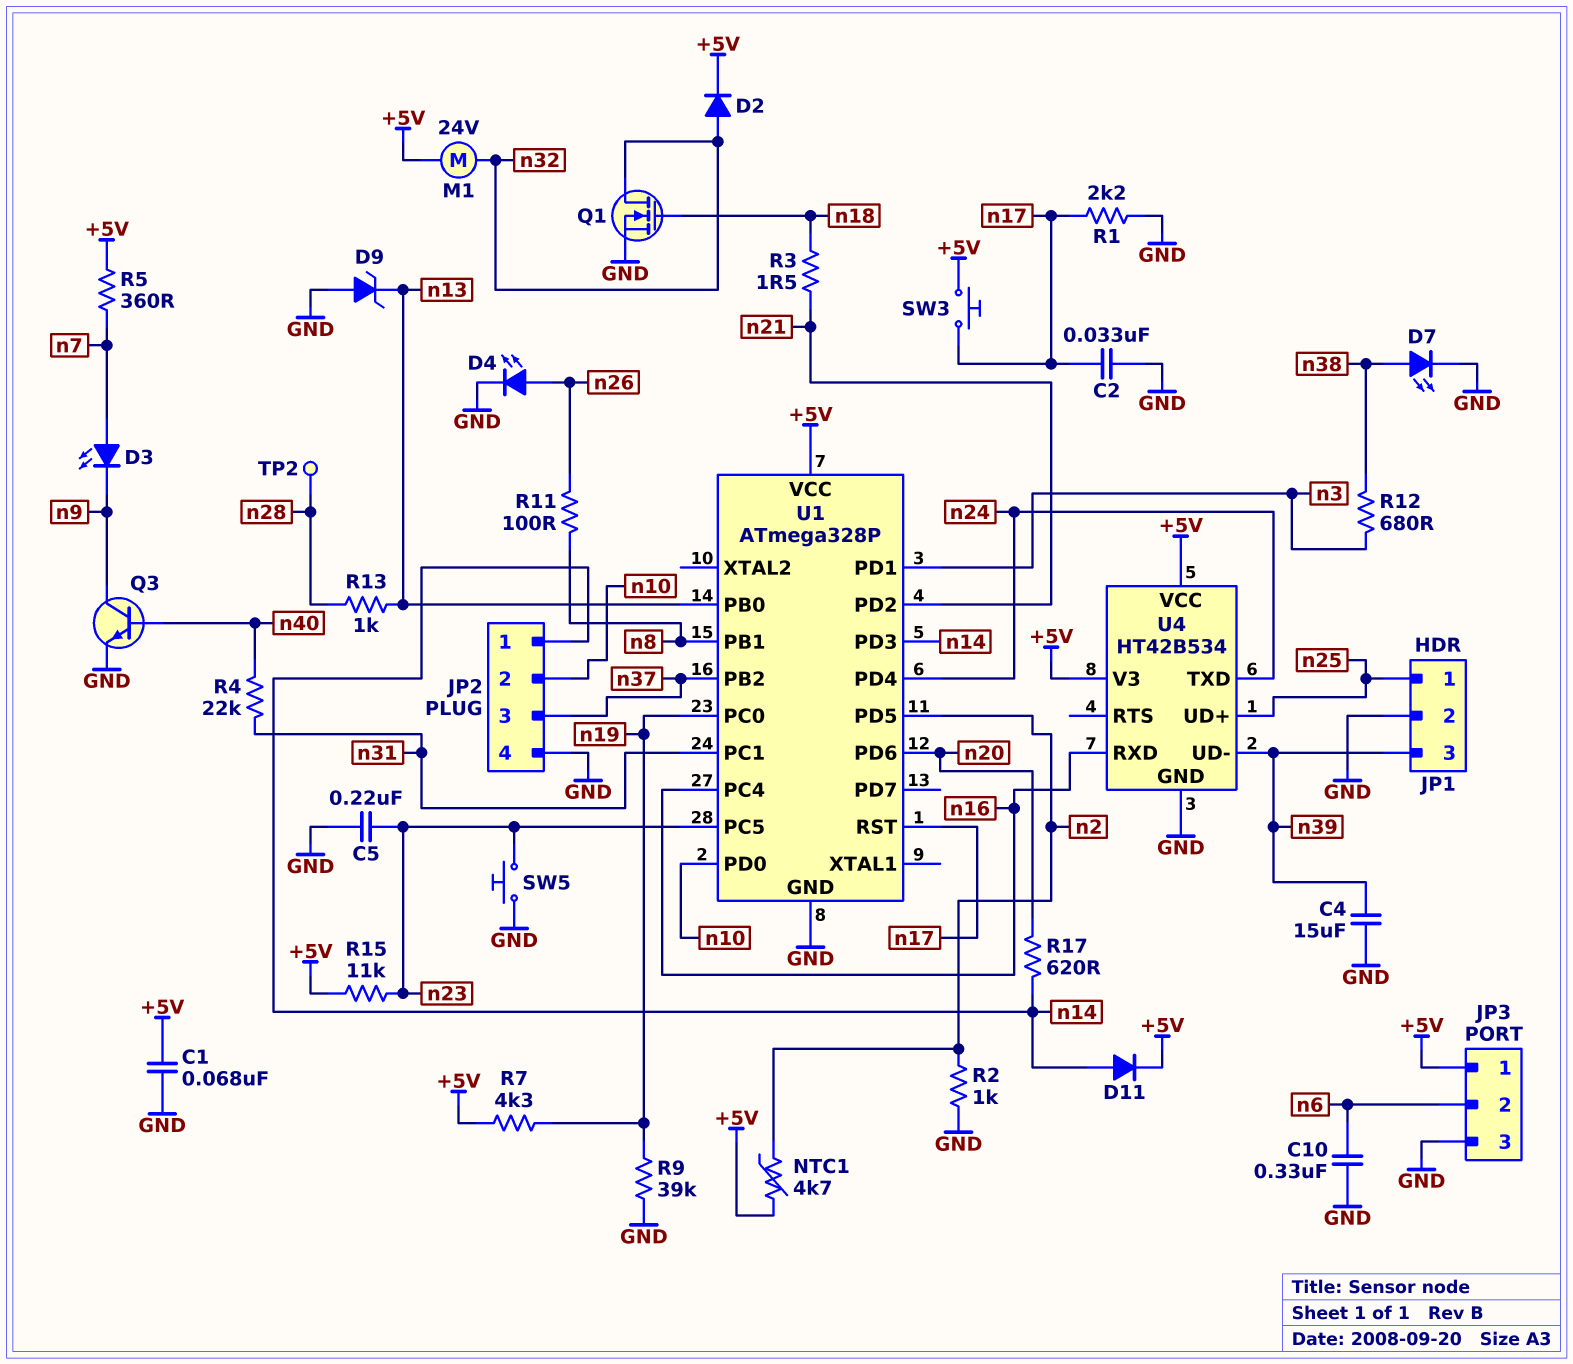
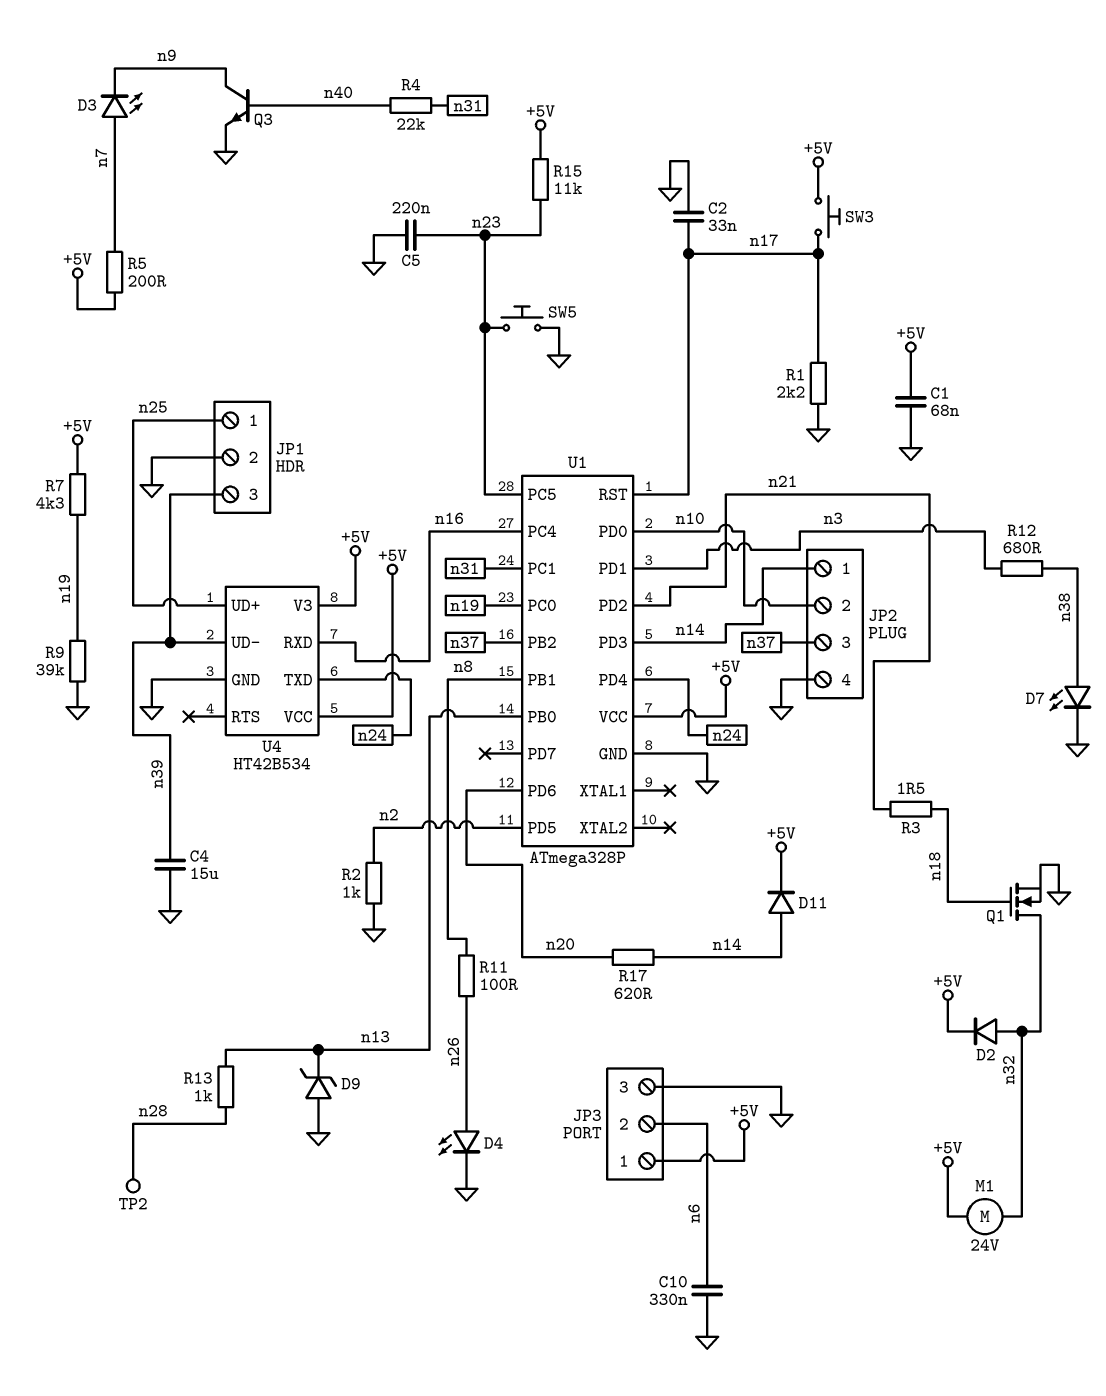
NTC1: 4.7k (+5V, n2) -> none
R5: 360 (+5V, n7) -> 200 (+5V, n7)

